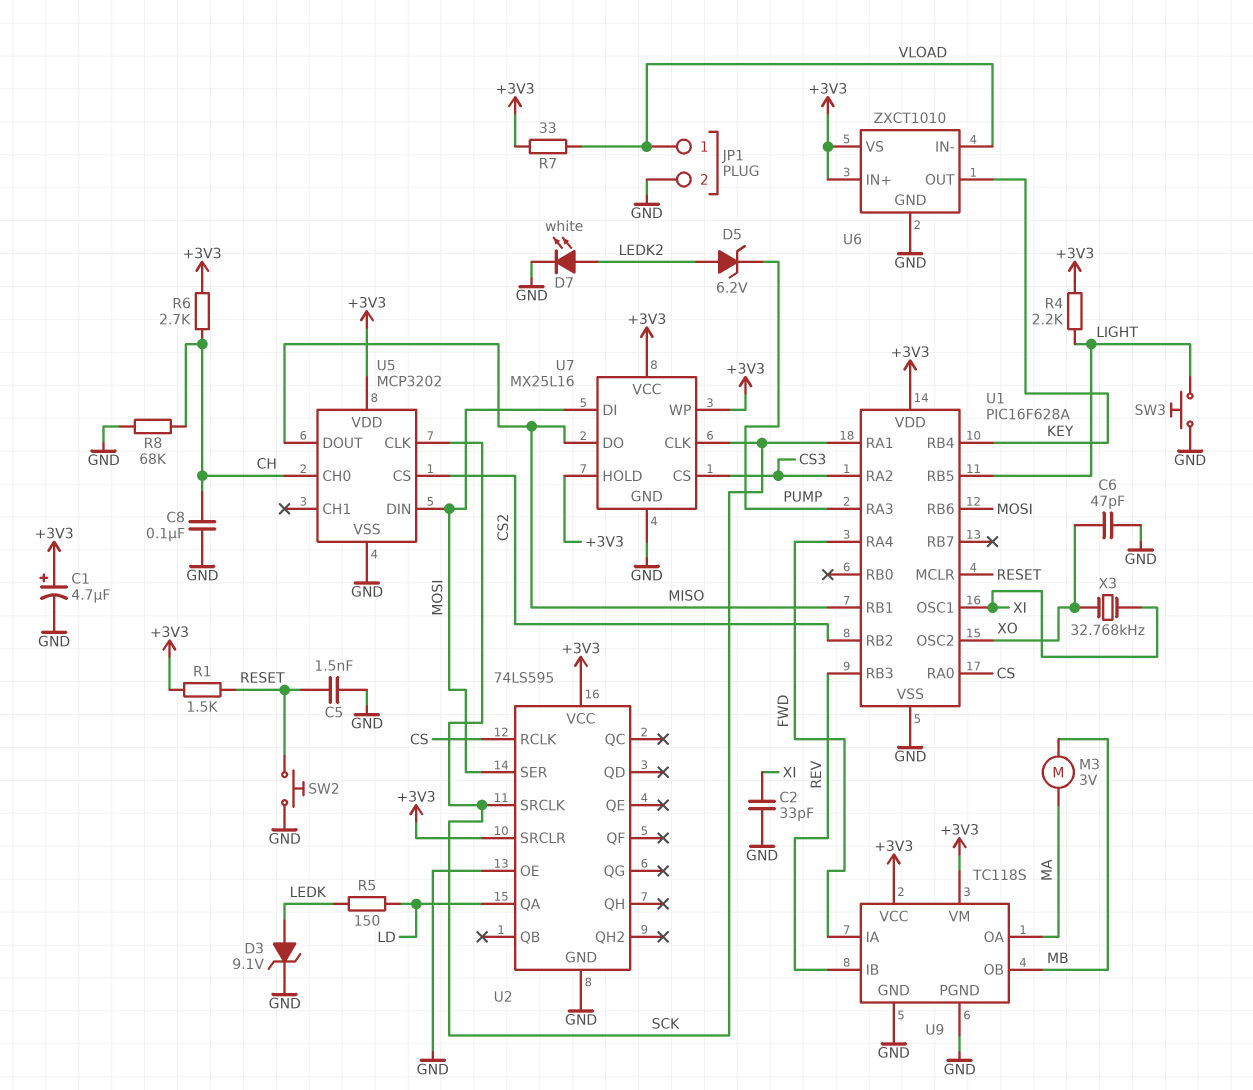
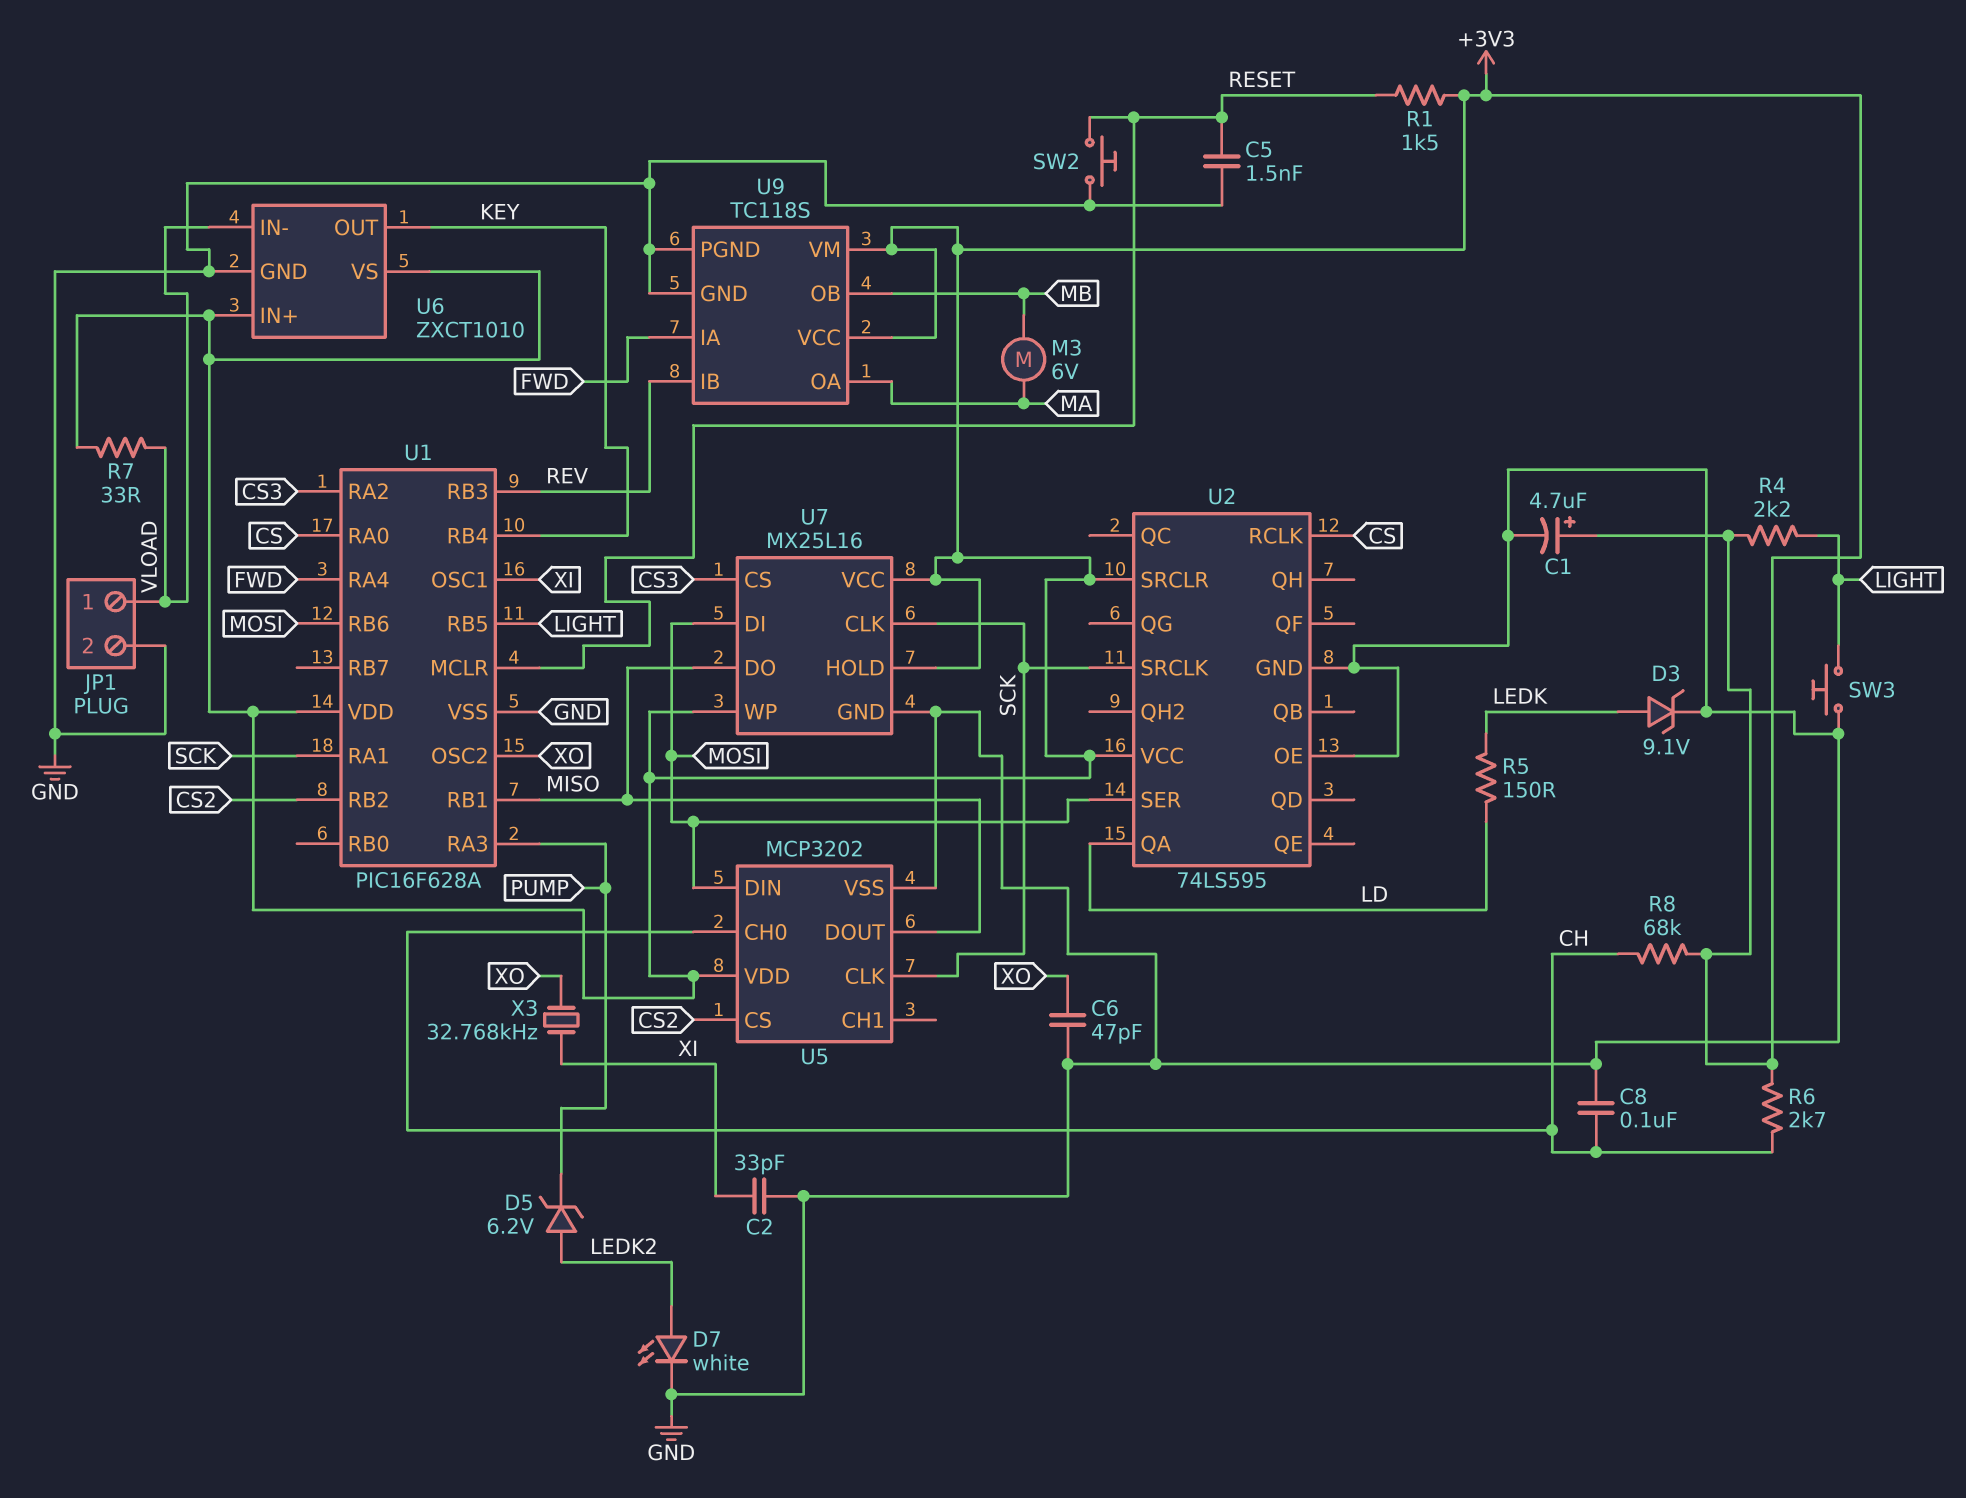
M3: motor 3V (MA, MB) -> motor 6V (MA, MB)
R8: 68k (CH, GND) -> 68k (+3V3, CH)

